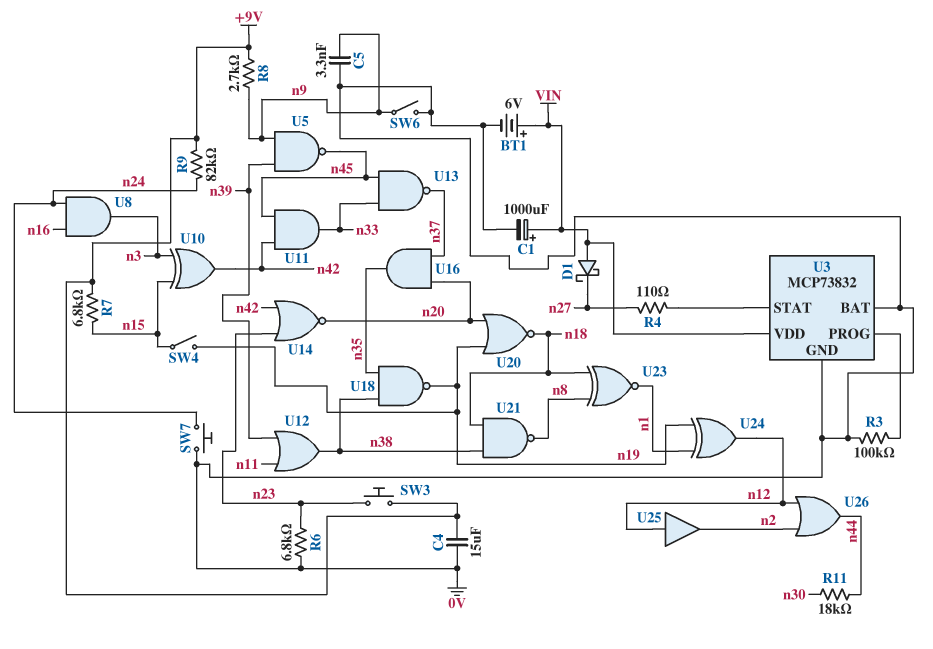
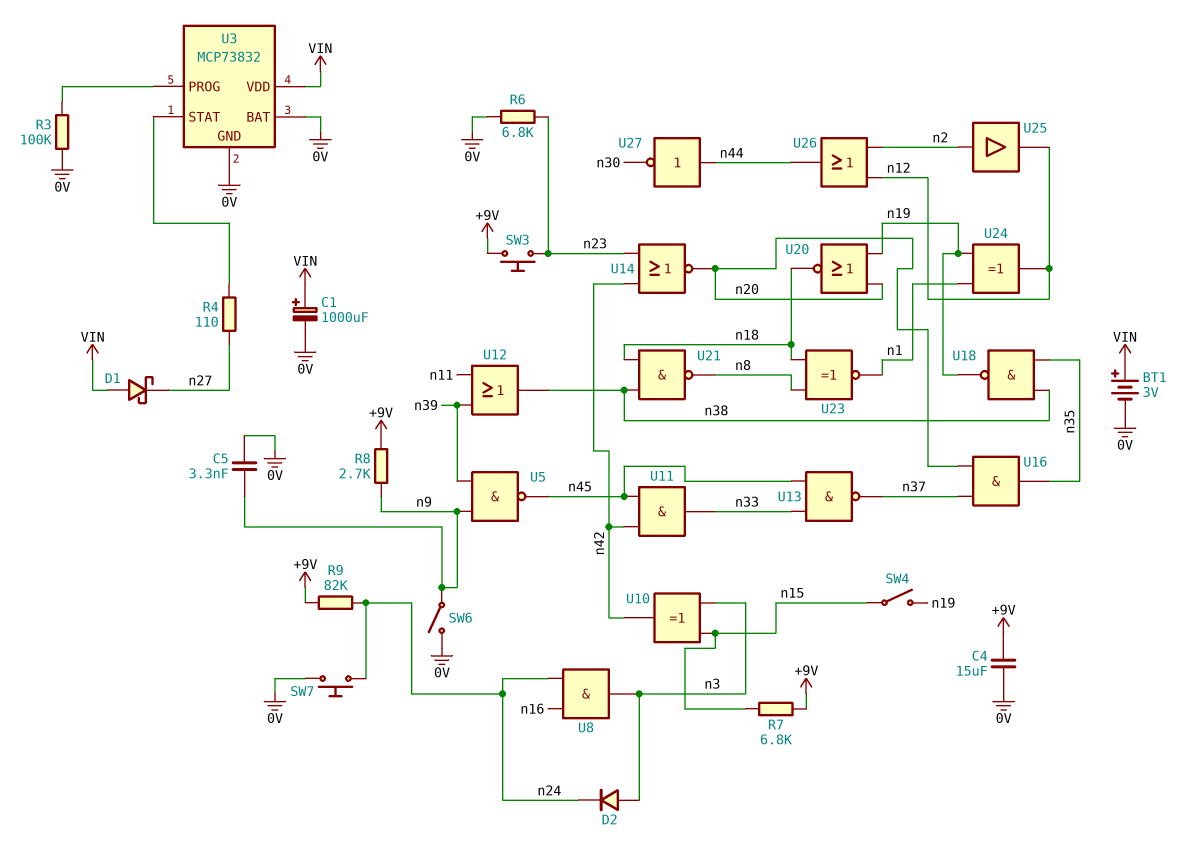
BT1: 6V (plus VIN, minus 0V) -> 3V (plus VIN, minus 0V)
D2: none -> diode (A n3, K n24)
R11: 18k (n30, n44) -> none
U25: buffer (in n12, out n2) -> buffer (in n2, out n12)
U27: none -> NOT (in n44, out n30)

